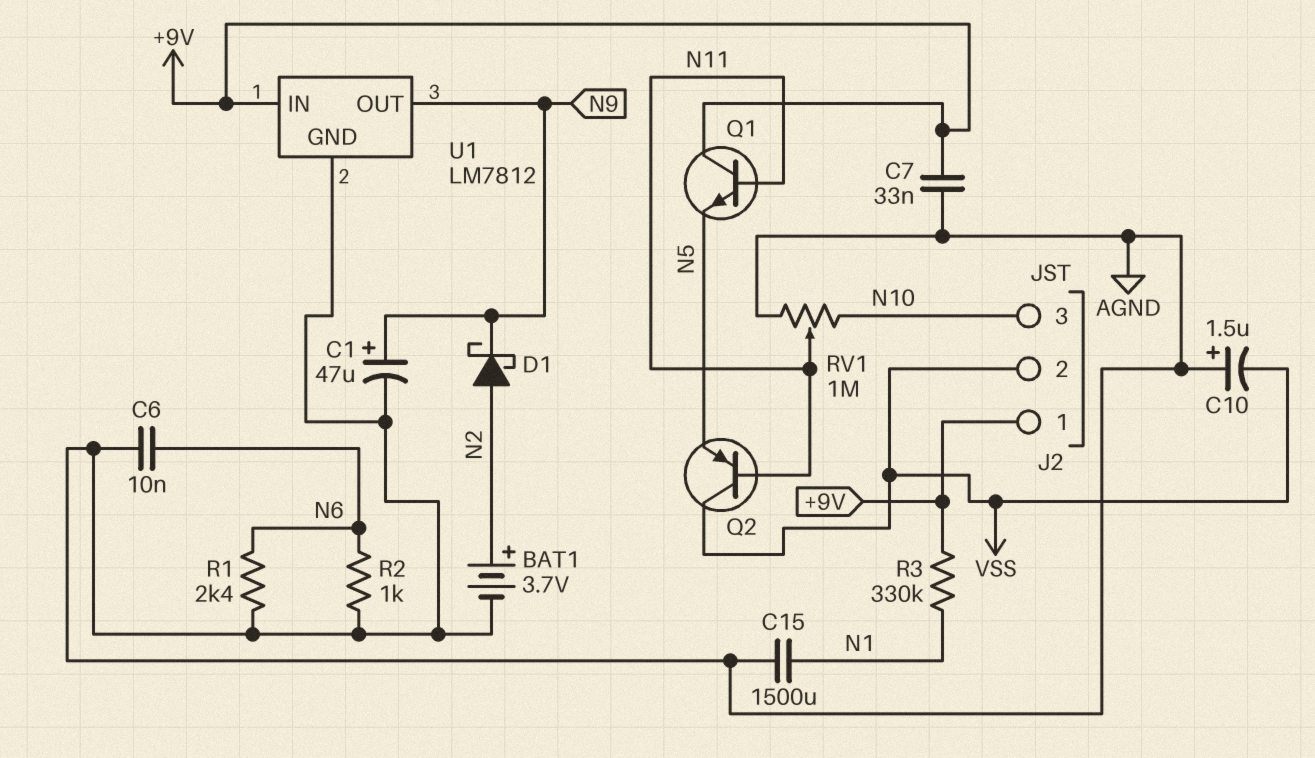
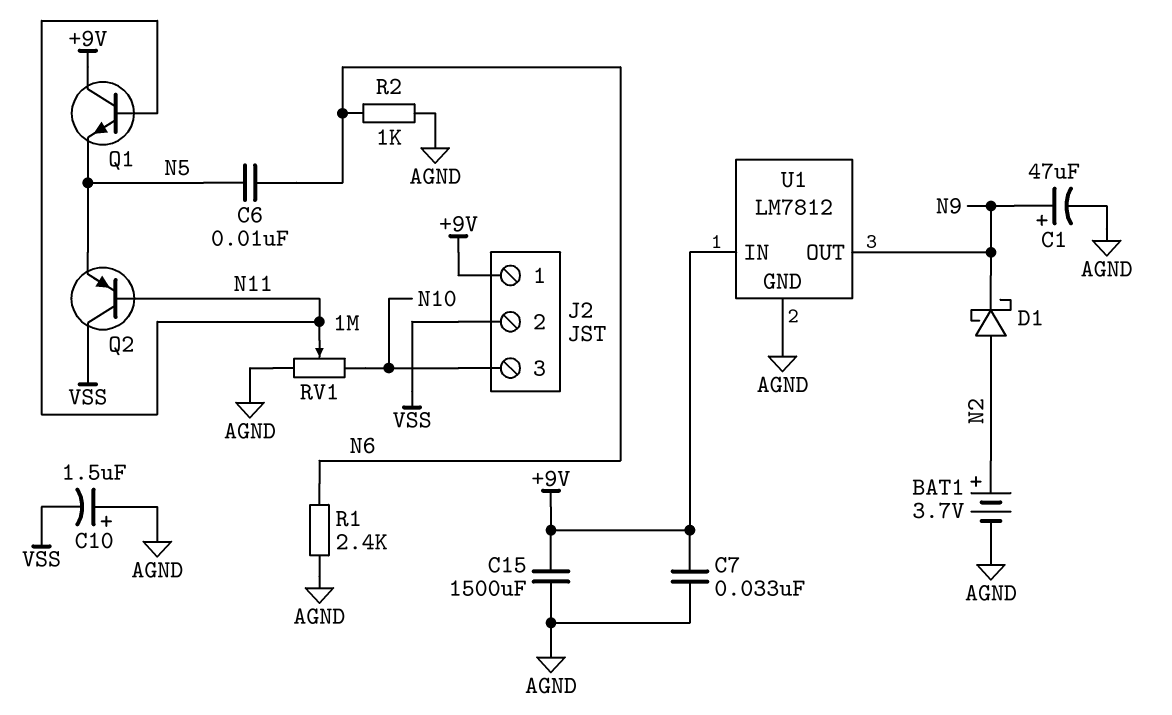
C6: 10nF (AGND, N6) -> 10nF (N5, N6)
C15: 1500uF (AGND, N1) -> 1500uF (+9V, AGND)
R3: 330k (+9V, N1) -> none

